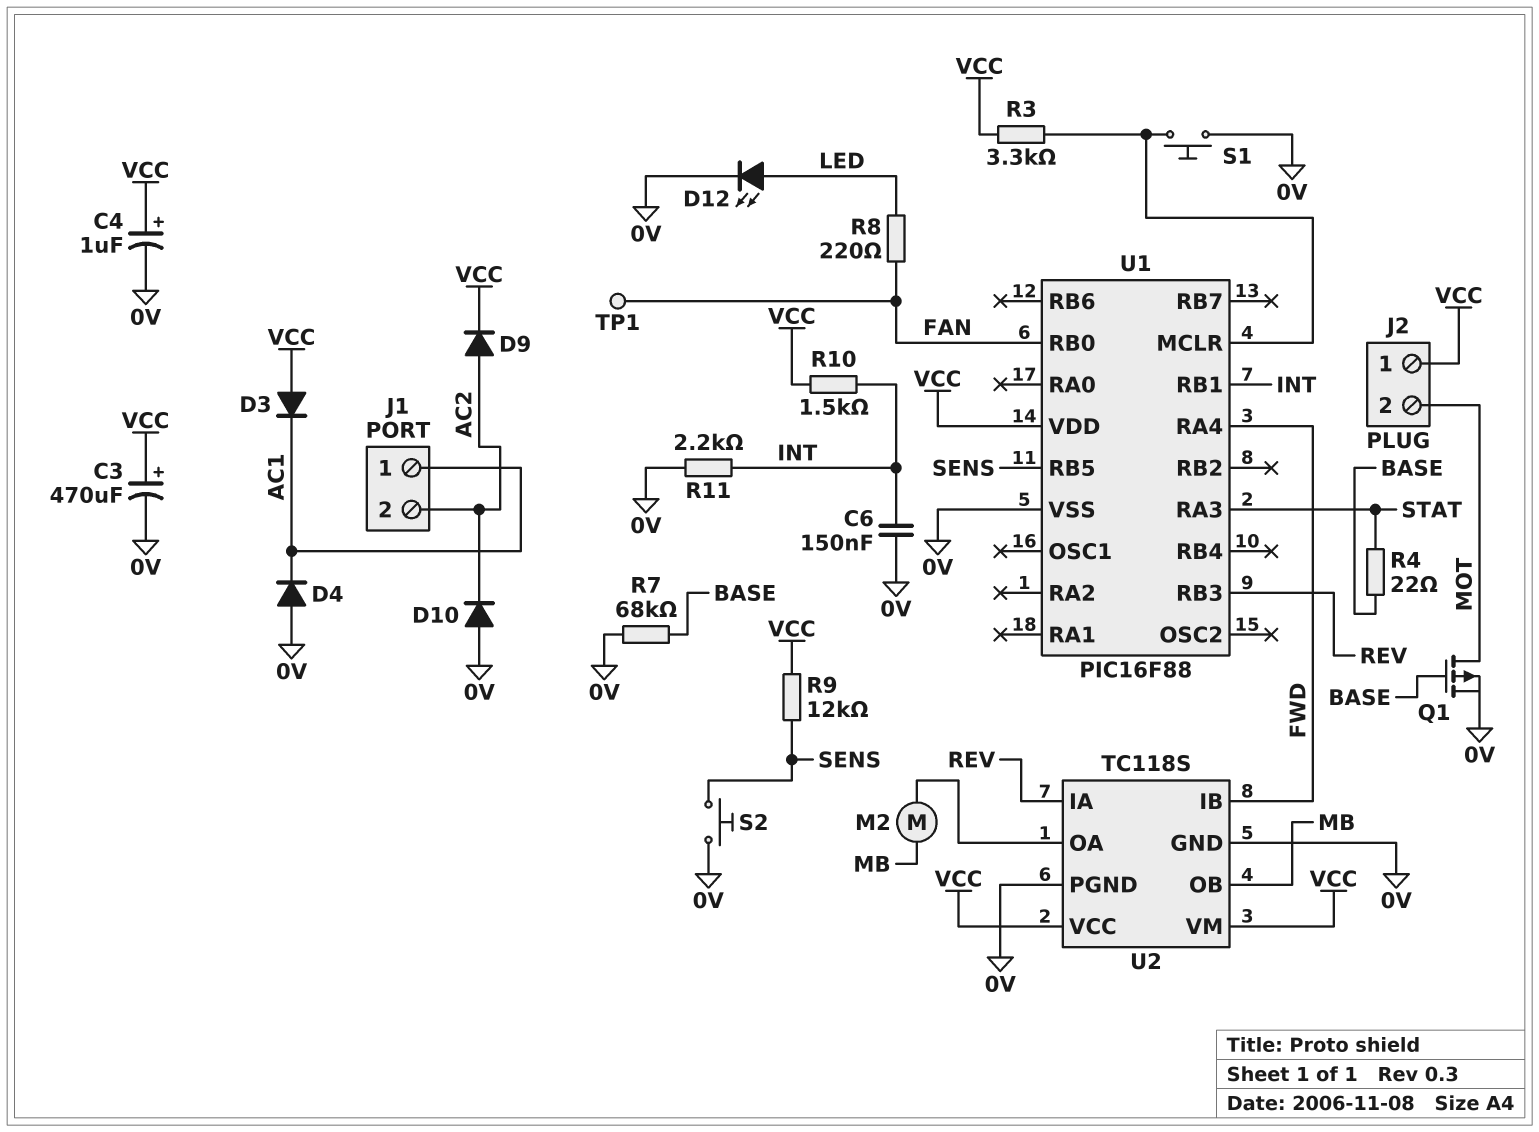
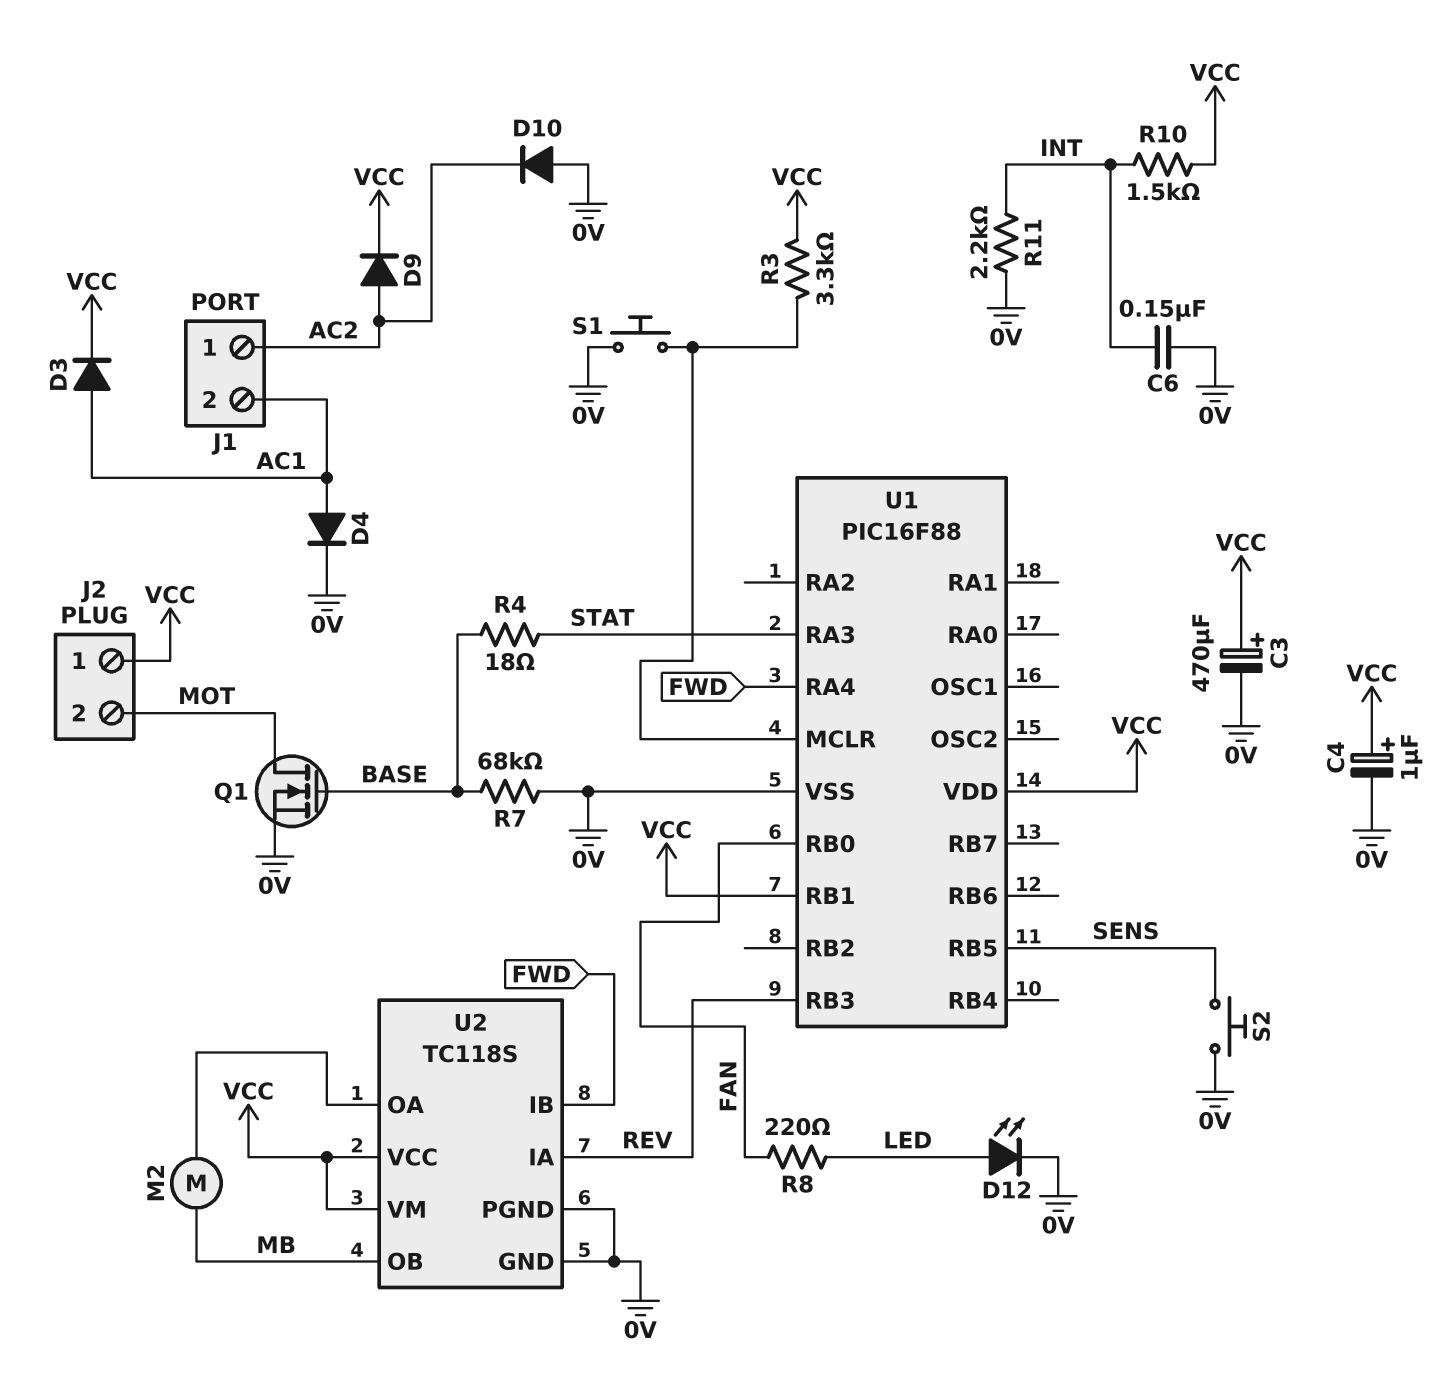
D3: diode (A VCC, K AC1) -> diode (A AC1, K VCC)
D4: diode (A 0V, K AC1) -> diode (A AC1, K 0V)
J1 pin 1: AC1 -> AC2
J1 pin 2: AC2 -> AC1
Q1: PMOS (G BASE, D MOT, S 0V) -> NMOS (G BASE, D MOT, S 0V)
R4: 22 (BASE, STAT) -> 18 (BASE, STAT)
R9: 12k (SENS, VCC) -> none
TP1: test point (FAN) -> none
U1 pin RB1: INT -> VCC

